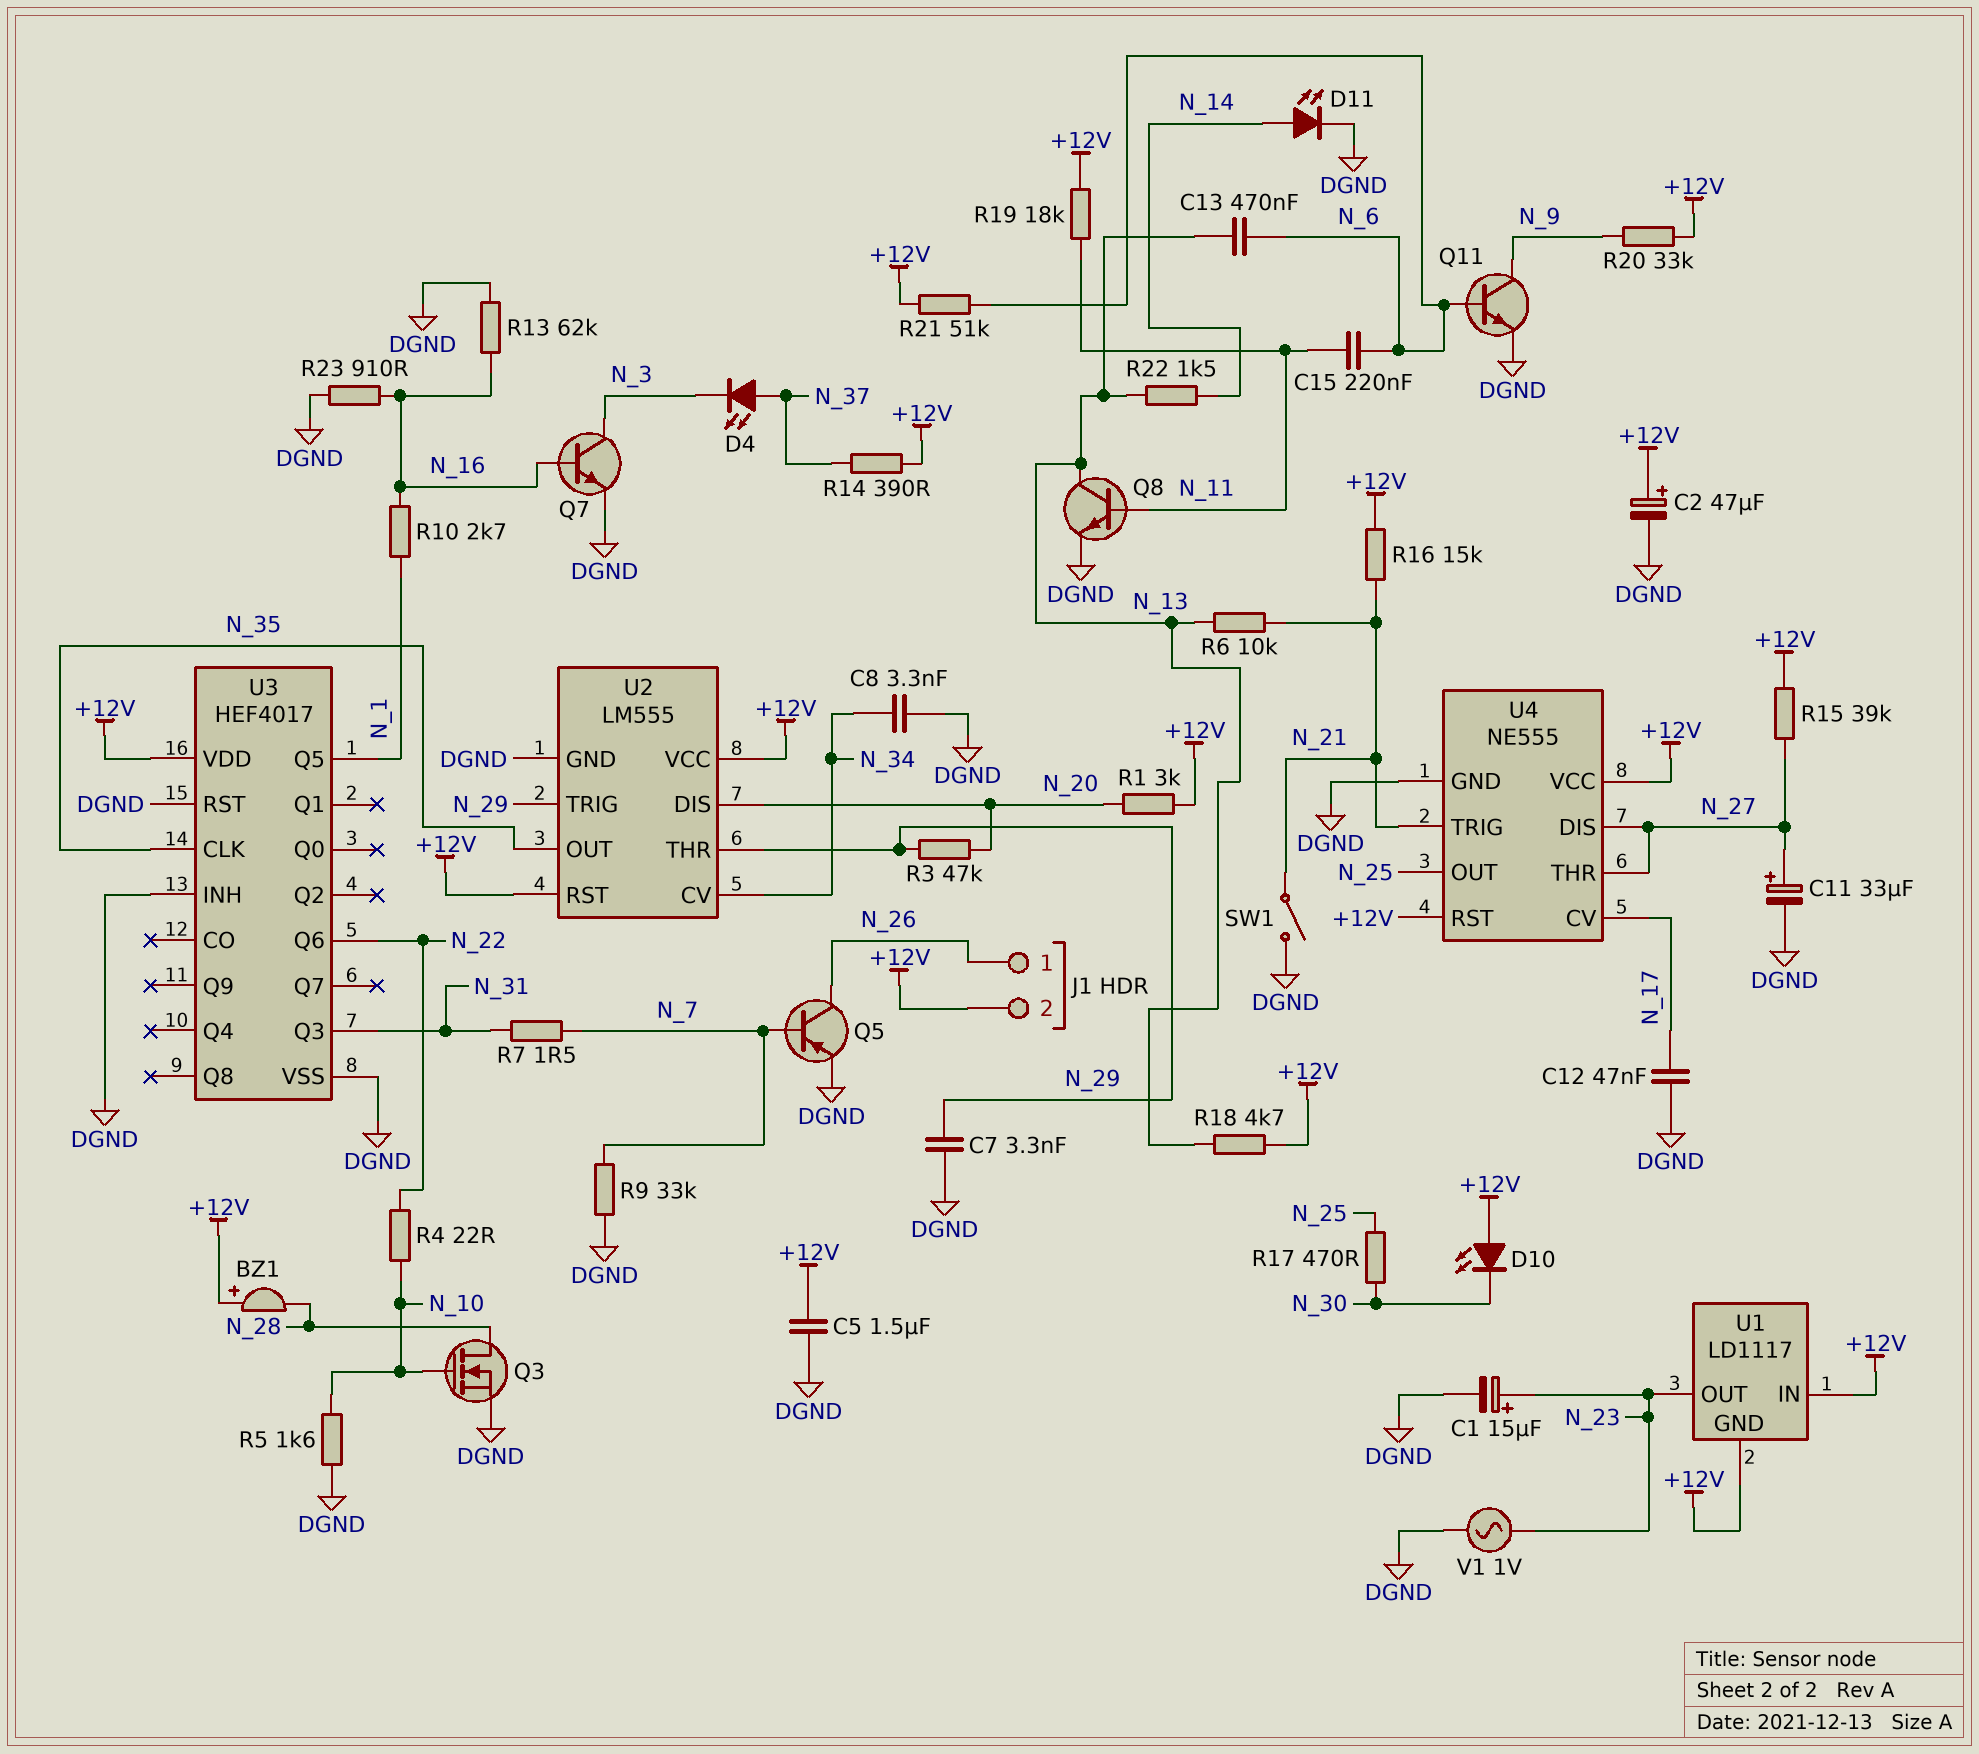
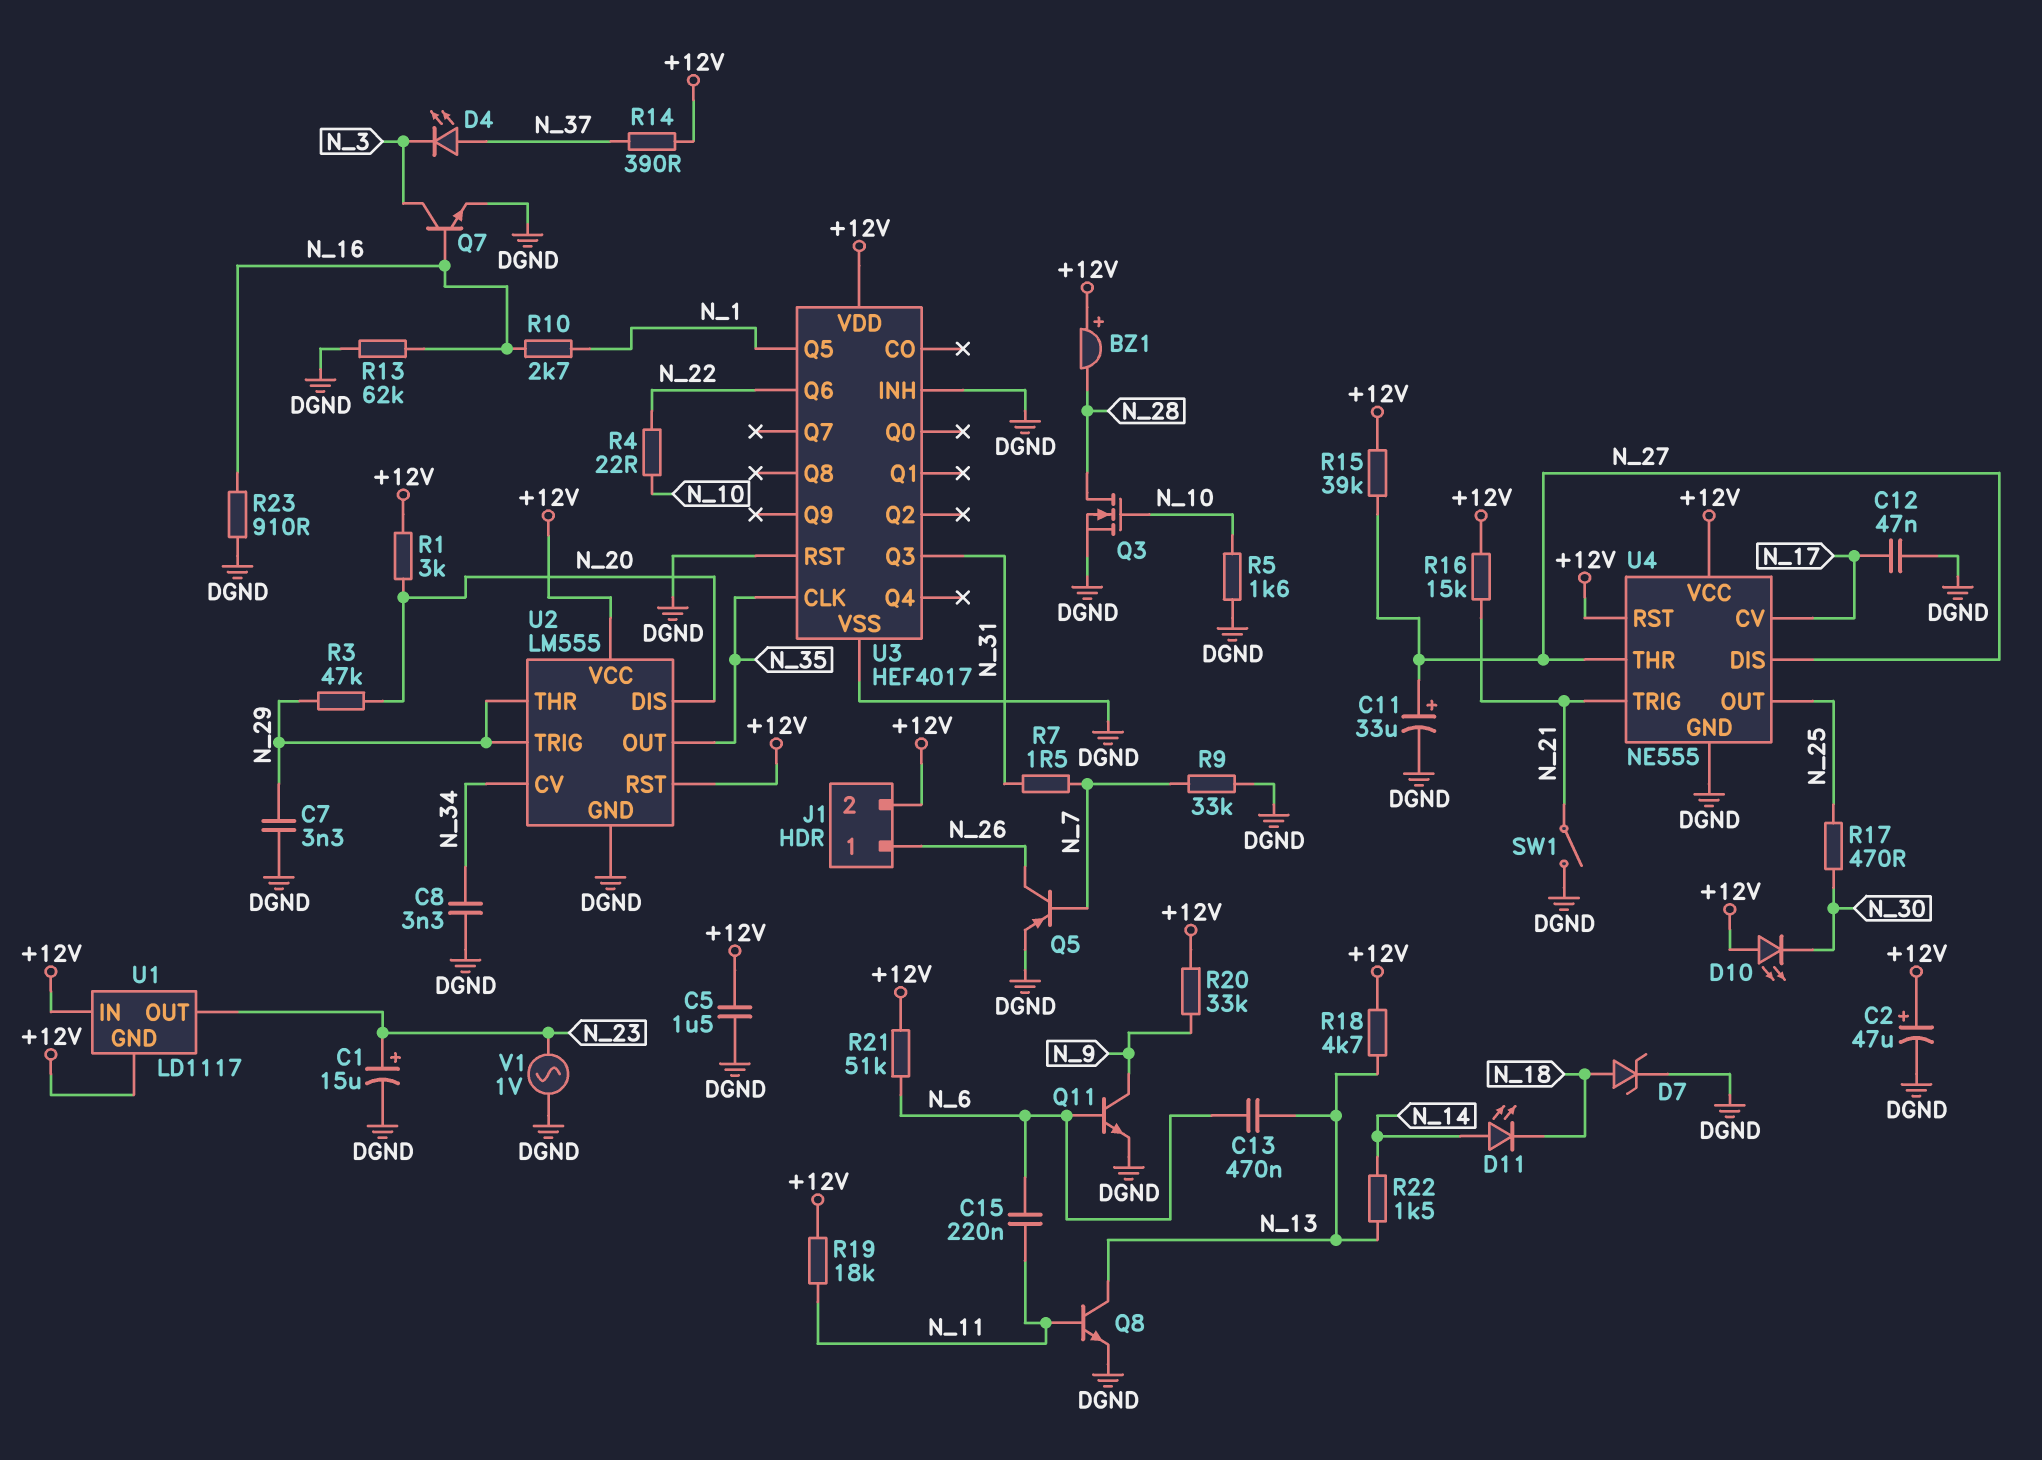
D7: none -> zener (A N_18, K DGND)
D11: LED (A N_14, K DGND) -> LED (A N_14, K N_18)
R6: 10k (N_13, N_21) -> none

